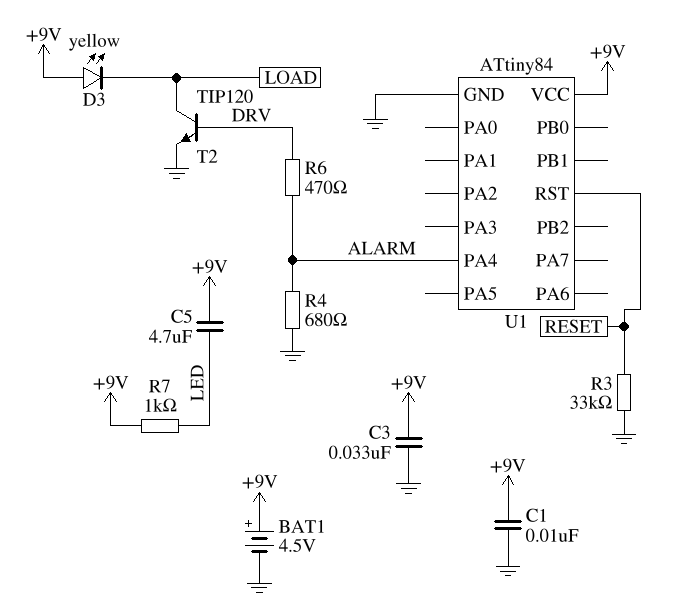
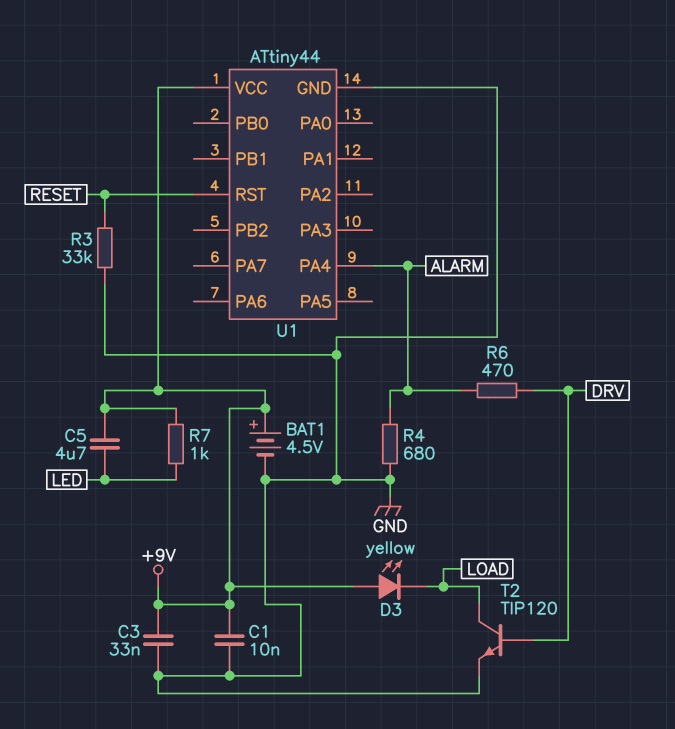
U1: ATtiny84 -> ATtiny44

